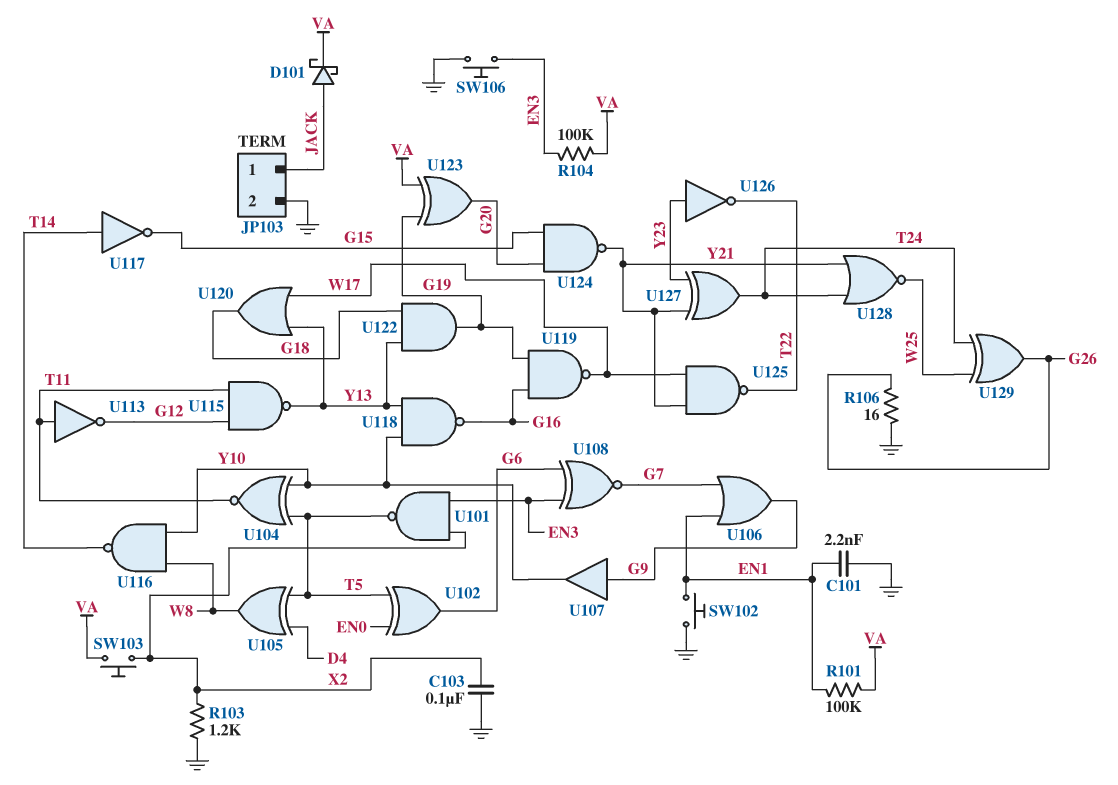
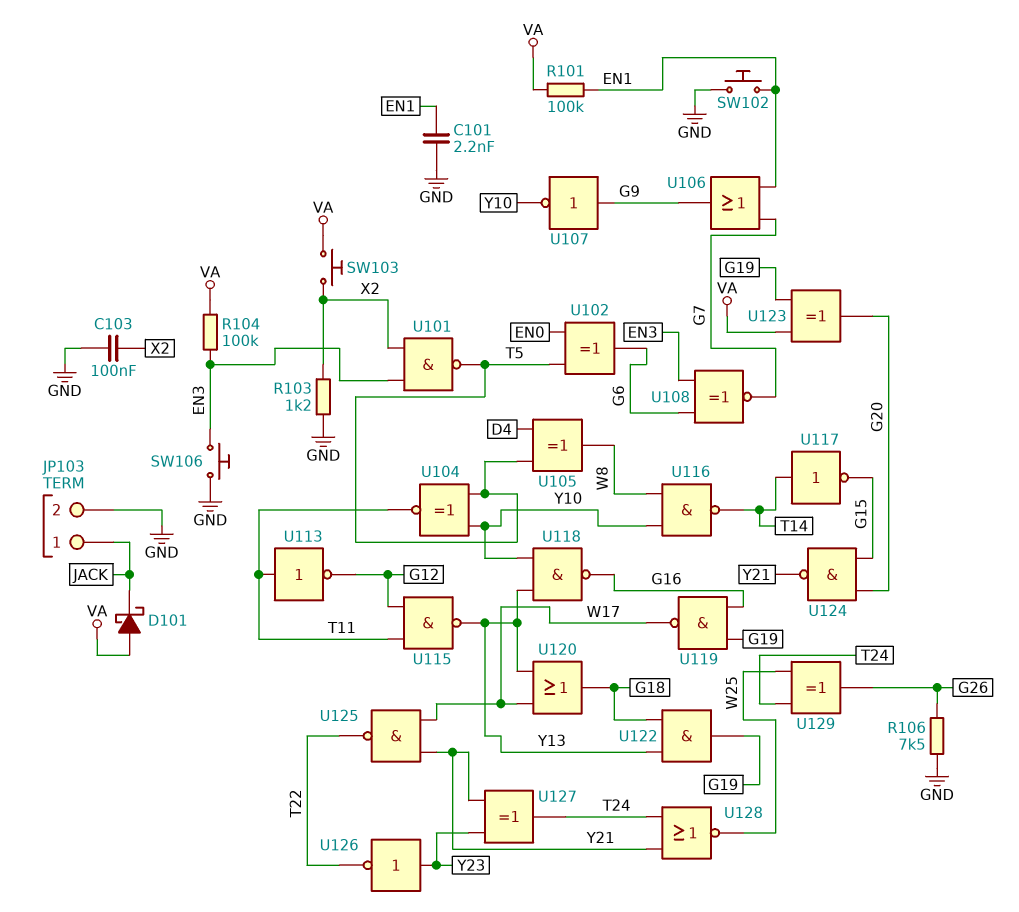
D101: schottky (A JACK, K VA) -> schottky (A VA, K JACK)
R106: 16 (G26, GND) -> 7.5k (G26, GND)
U107: buffer (in G9, out Y10) -> NOT (in G9, out Y10)

